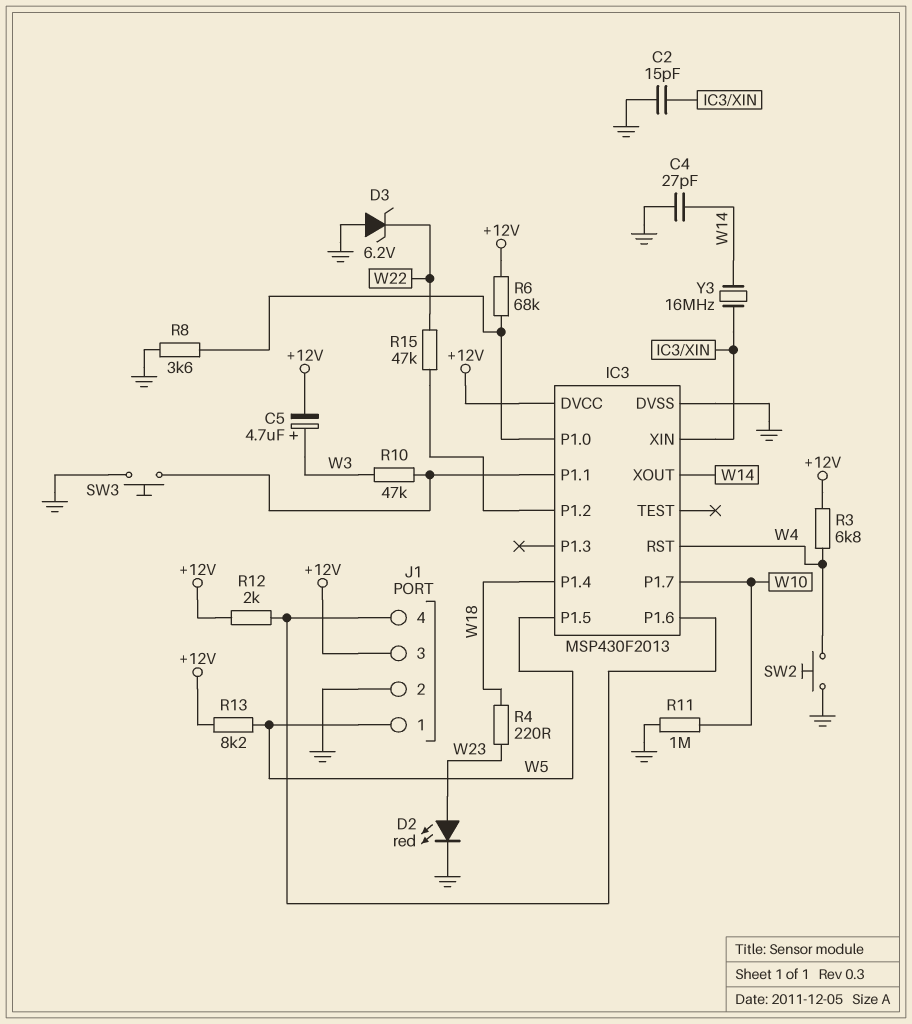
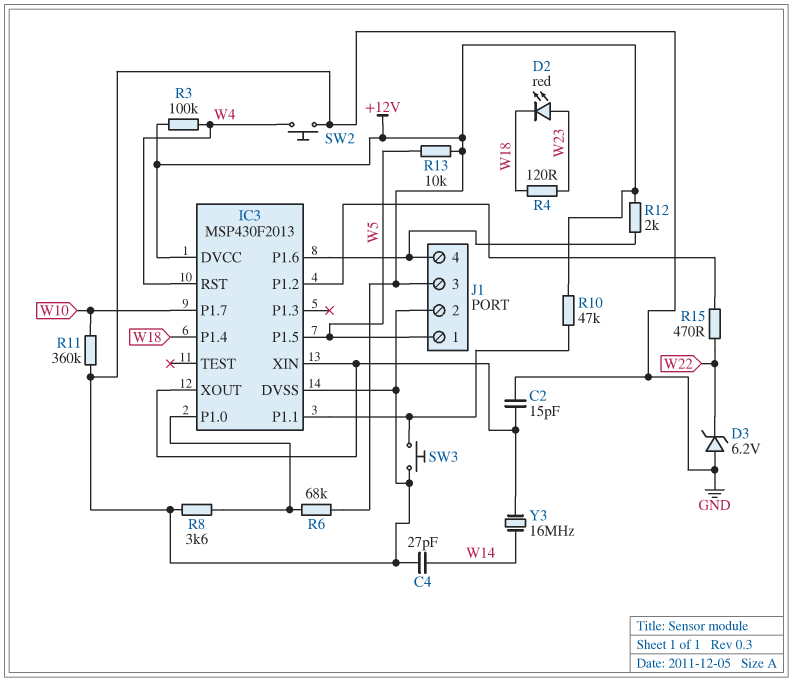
C5: 4.7uF (plus W3, minus +12V) -> none
D2: LED red (A W23, K GND) -> LED red (A W23, K W18)
IC3 pin XOUT: W14 -> IC3/XIN
R3: 6.8k (+12V, W4) -> 100k (+12V, W4)
R4: 220 (W18, W23) -> 120 (W18, W23)
R10: 47k (IC3/P1.1, W3) -> 47k (+12V, IC3/P1.1)
R11: 1M (GND, W10) -> 360k (GND, W10)
R13: 8.2k (+12V, W5) -> 10k (+12V, W5)
R15: 47k (IC3/P1.2, W22) -> 470 (IC3/P1.2, W22)

